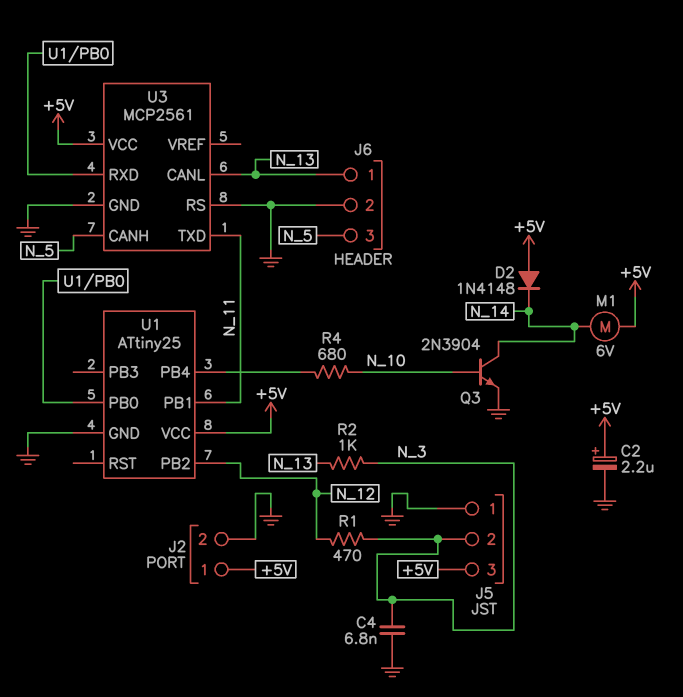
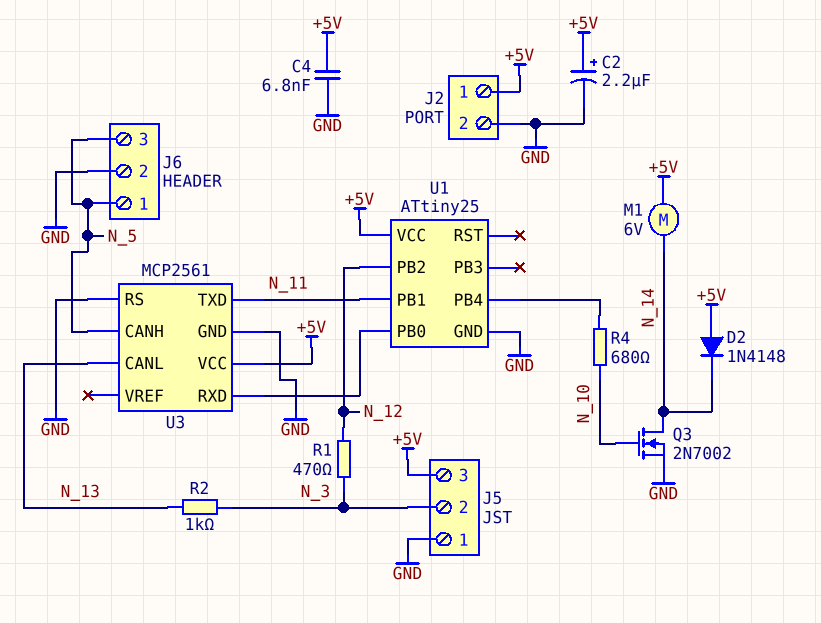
C4: 6.8nF (GND, N_3) -> 6.8nF (+5V, GND)
J6 pin 1: N_13 -> N_5
Q3: NPN 2N3904 (B N_10, C N_14, E GND) -> NMOS 2N7002 (G N_10, D N_14, S GND)

